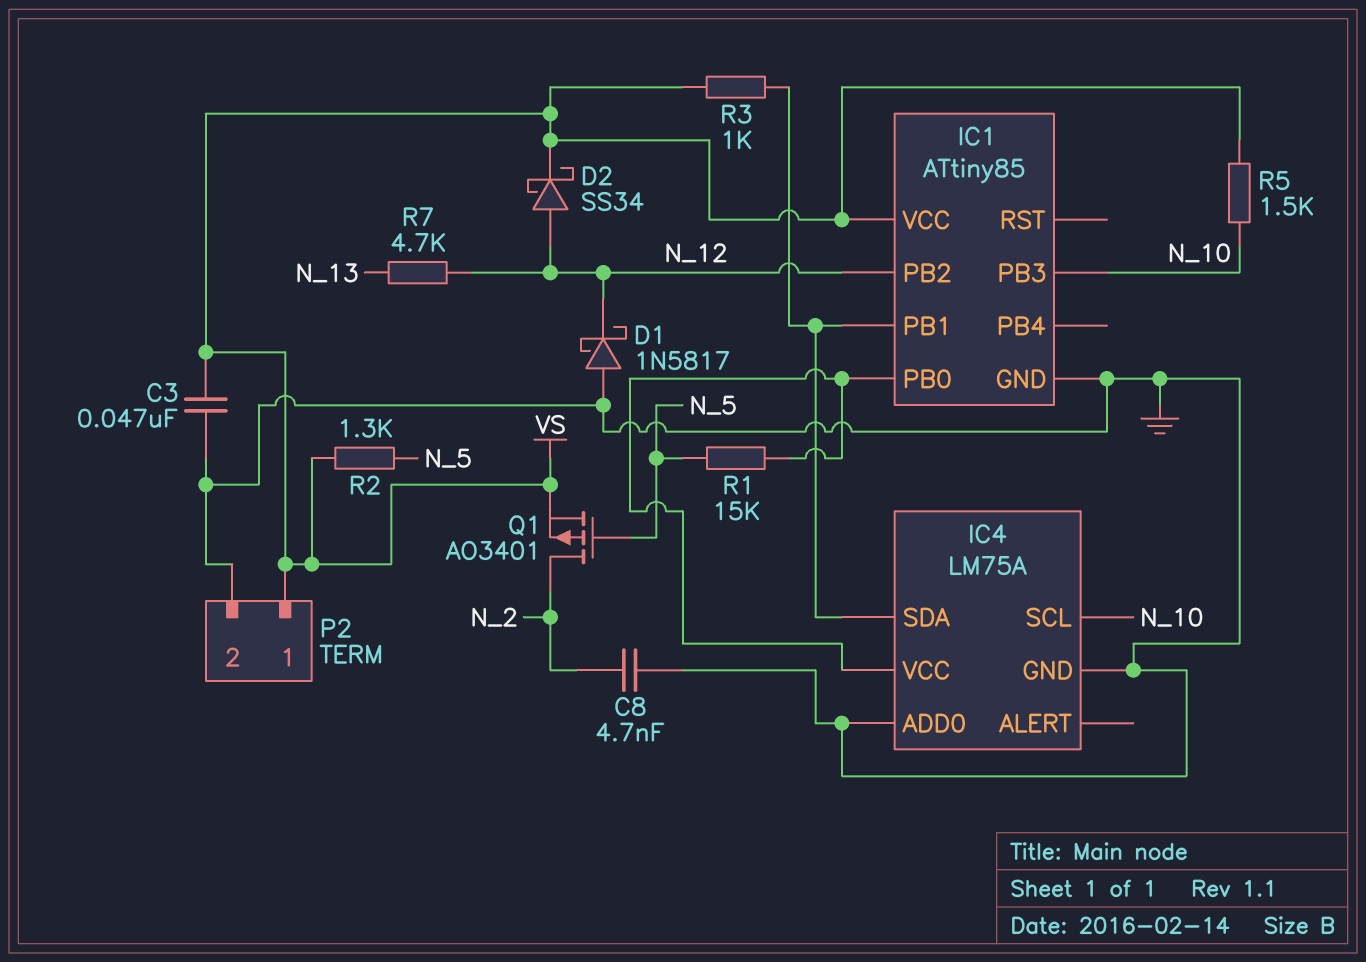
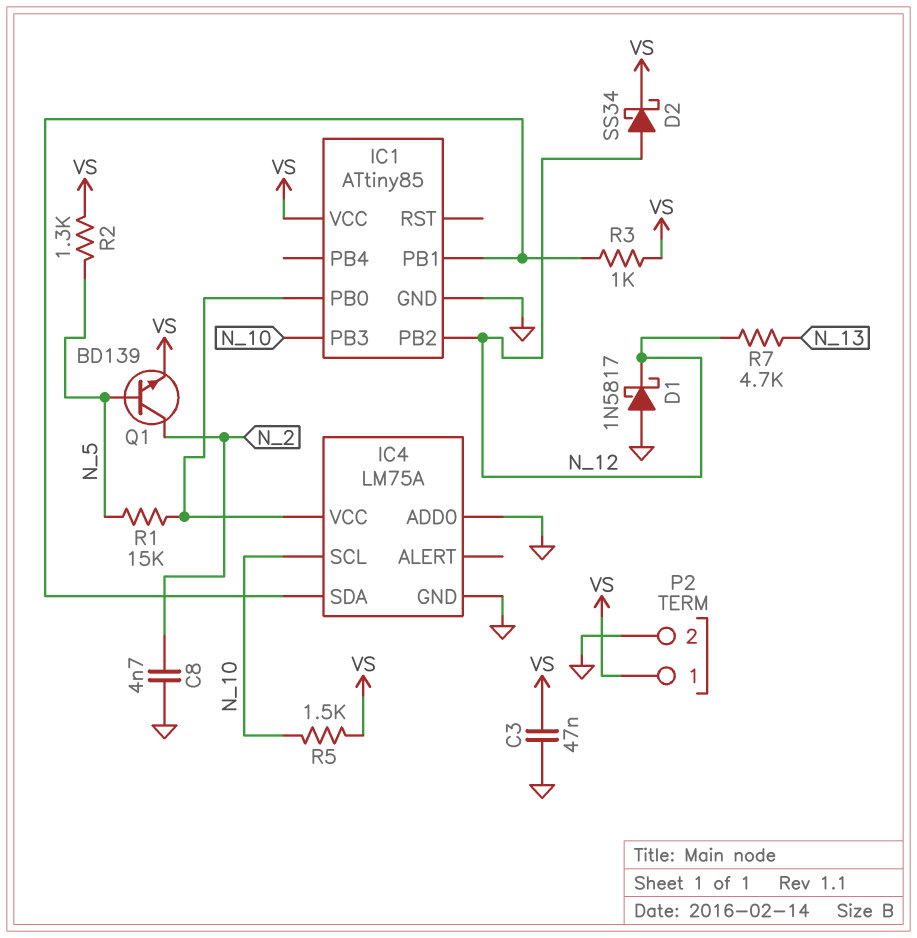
Q1: PMOS AO3401 (G N_5, D N_2, S VS) -> NPN BD139 (B N_5, C N_2, E VS)

